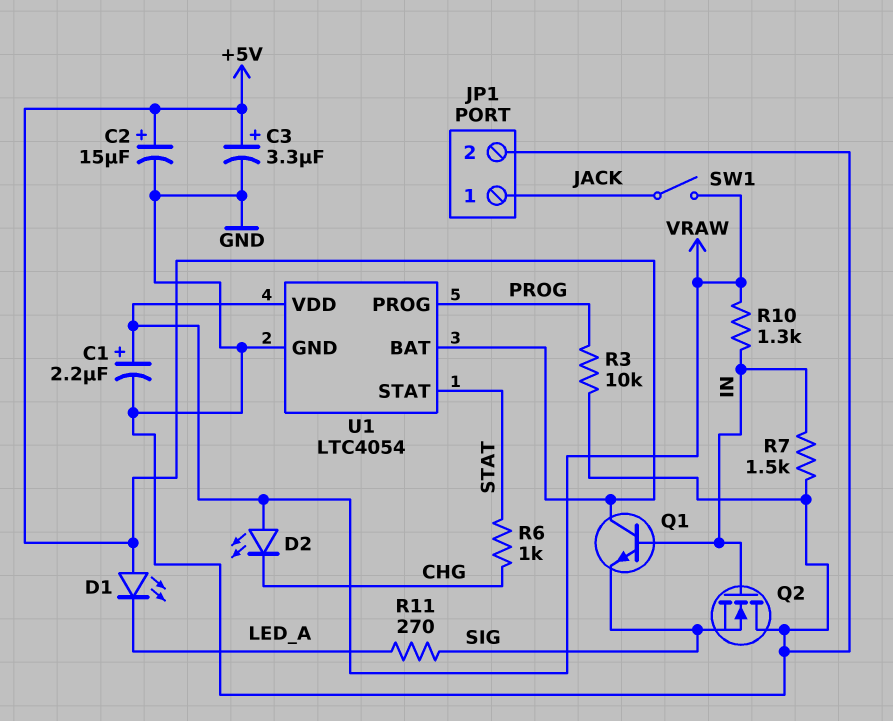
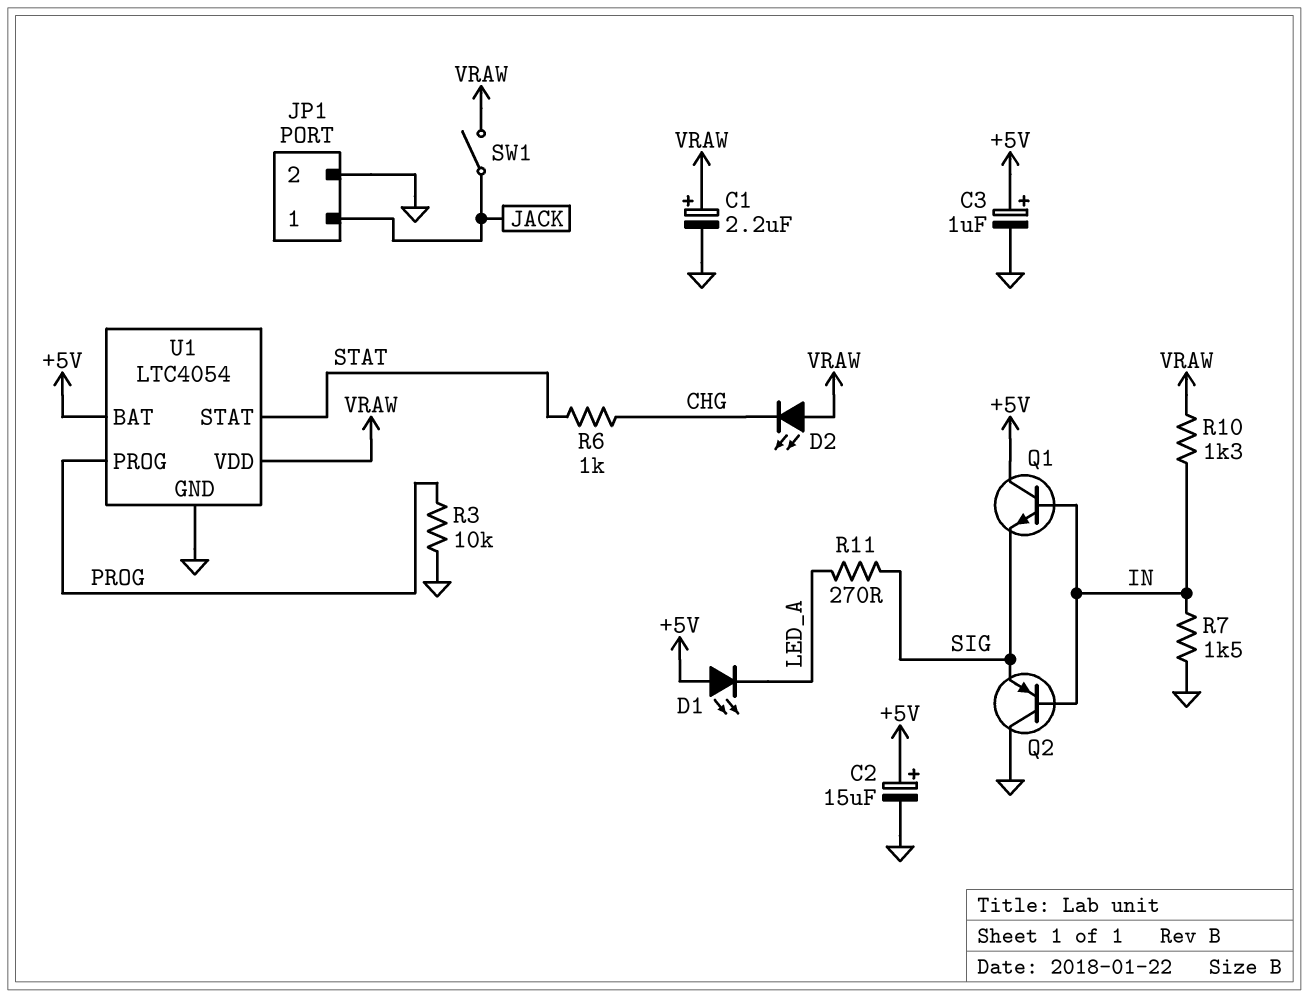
C3: 3.3uF (plus +5V, minus GND) -> 1uF (plus +5V, minus GND)
Q2: NMOS (G IN, D GND, S SIG) -> PNP (B IN, C GND, E SIG)

